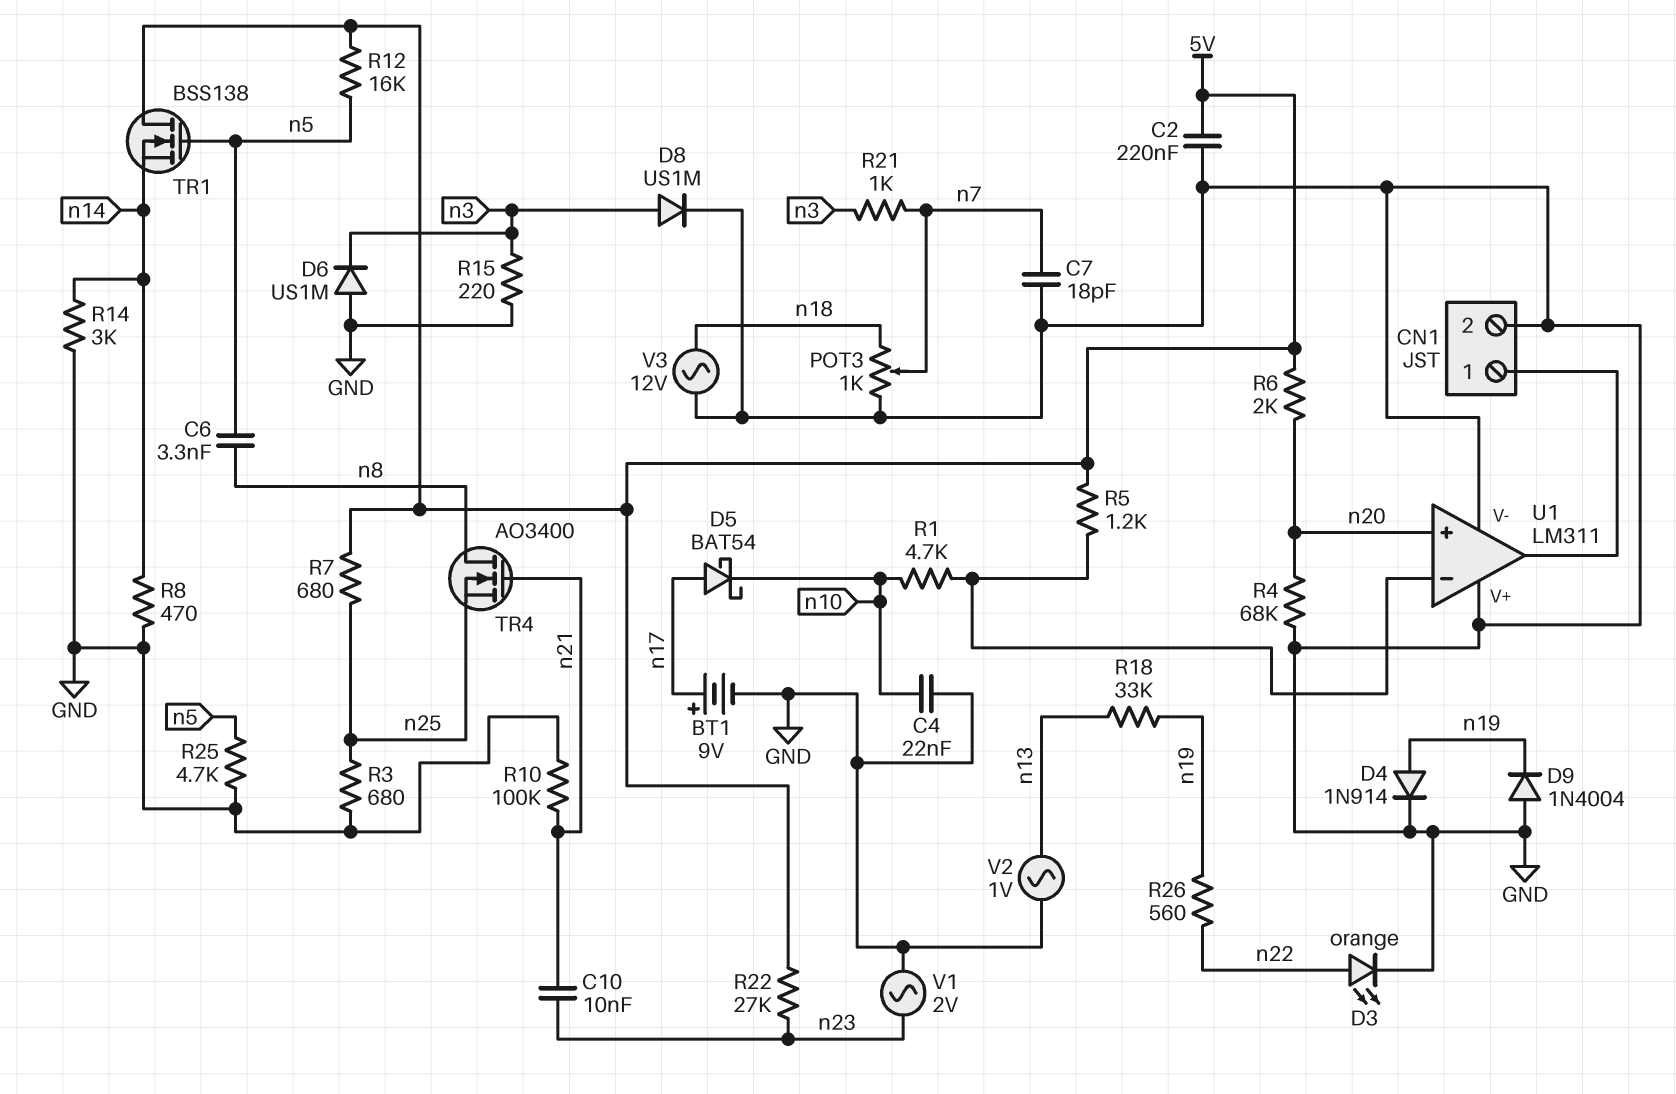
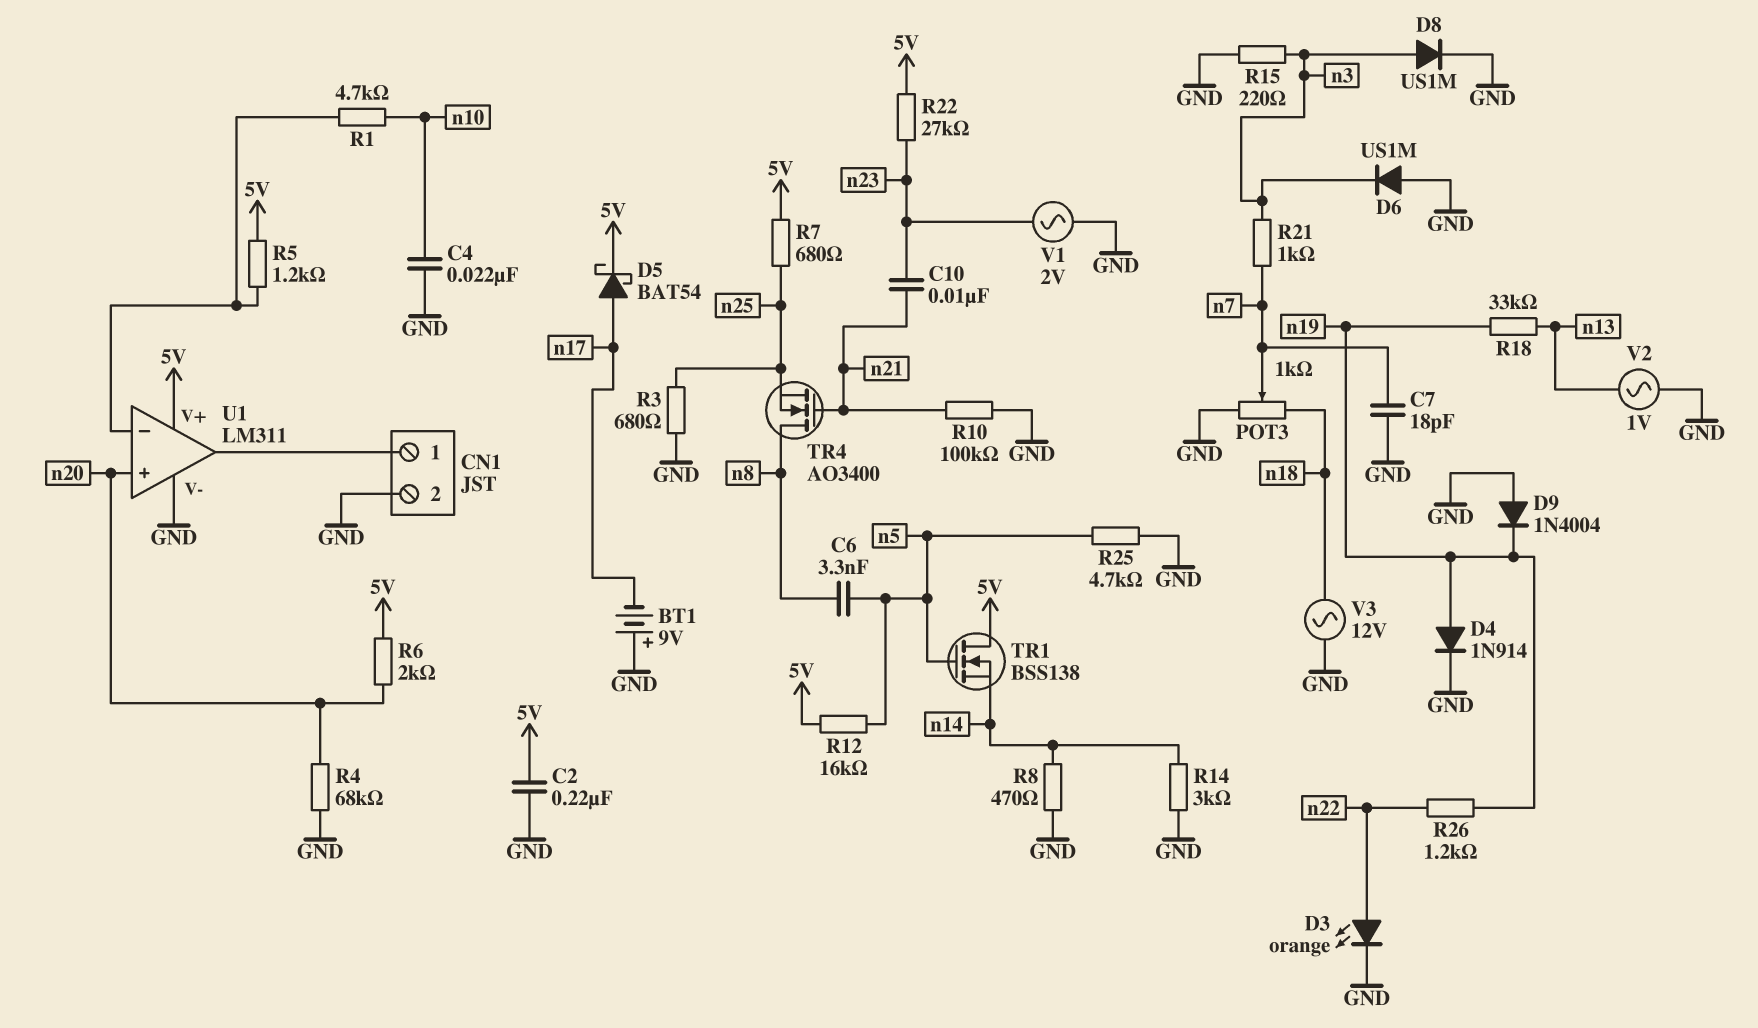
BT1: 9V (plus n17, minus GND) -> 9V (plus GND, minus n17)
D5: schottky BAT54 (A n17, K n10) -> schottky BAT54 (A n17, K 5V)
R26: 560 (n19, n22) -> 1.2k (n19, n22)
U1 pin V+: GND -> 5V

